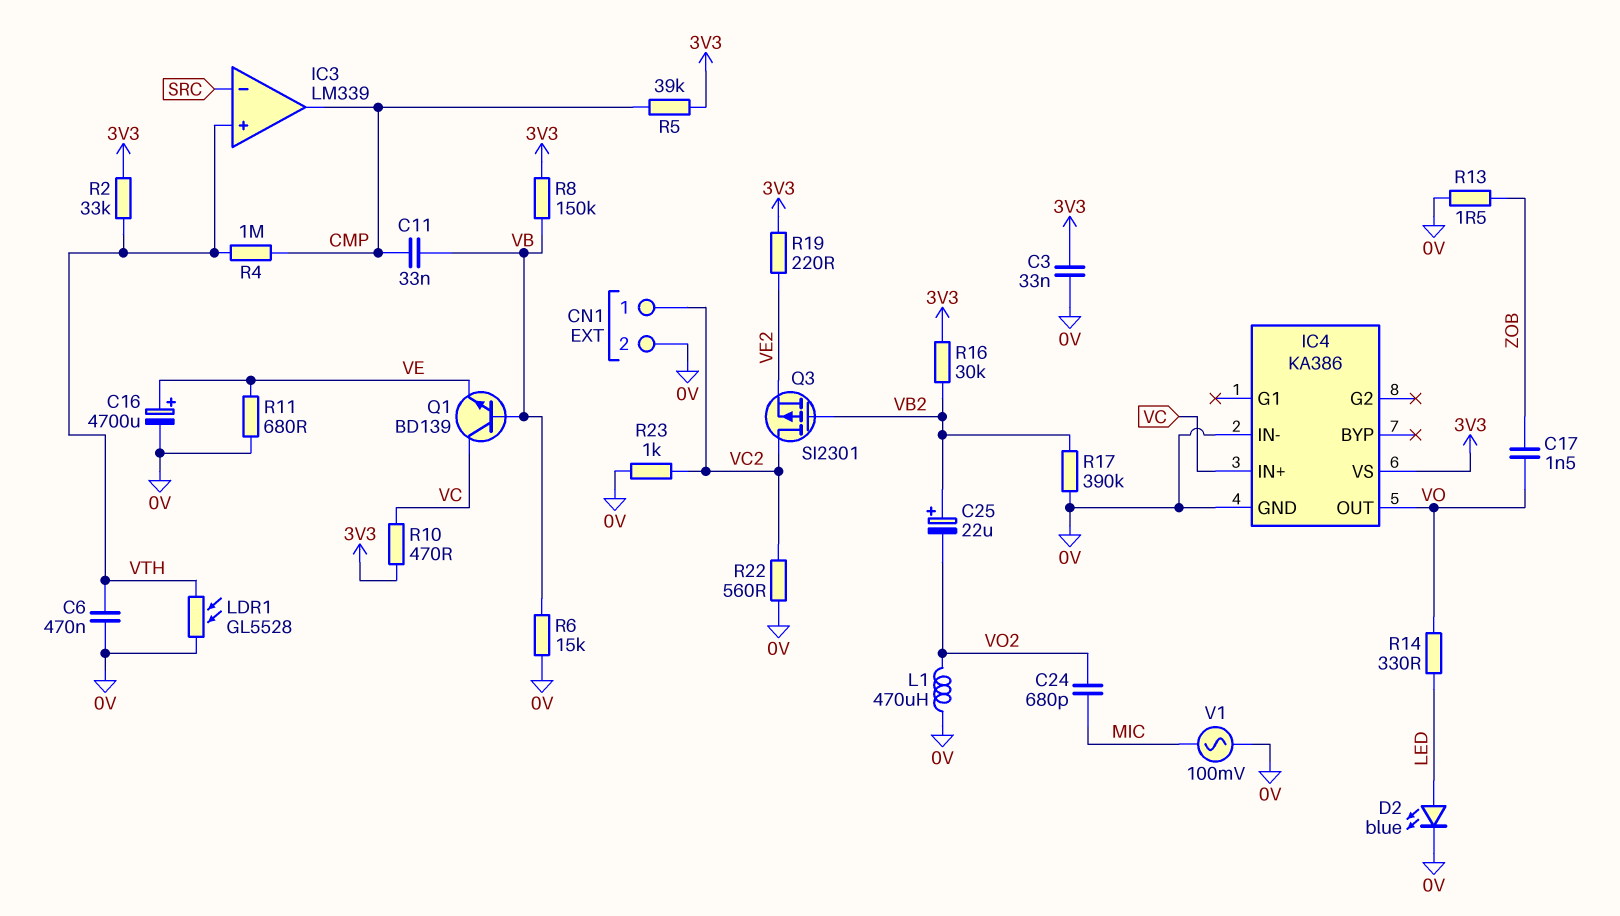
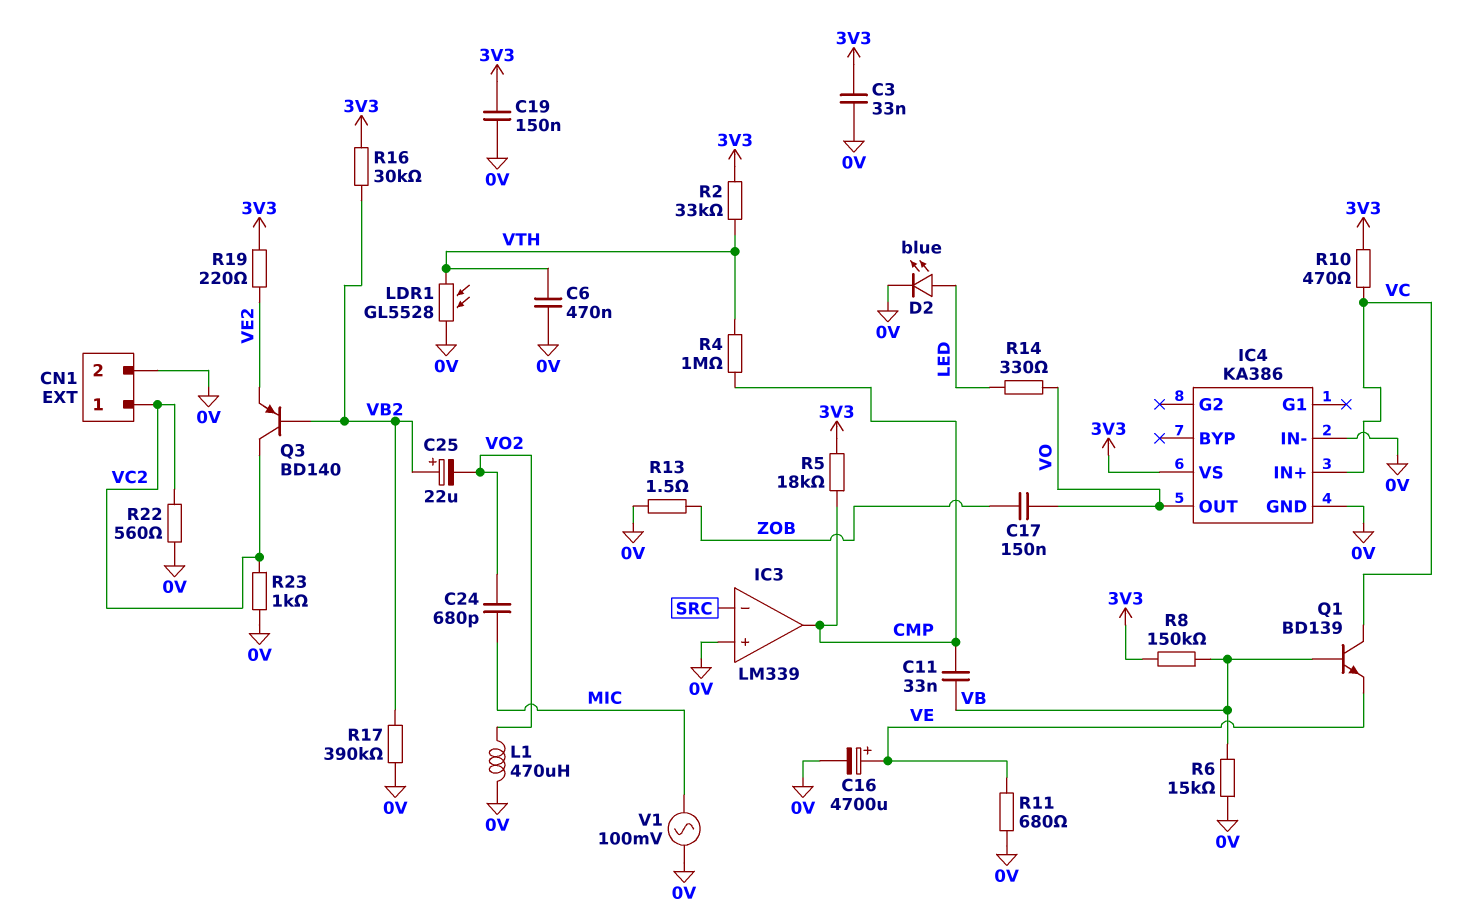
C17: 1.5nF (VO, ZOB) -> 150nF (VO, ZOB)
C19: none -> 150nF (0V, 3V3)
IC3 pin in+: VTH -> 0V
Q3: PMOS SI2301 (G VB2, D VC2, S VE2) -> PNP BD140 (B VB2, C VC2, E VE2)
R5: 39k (3V3, CMP) -> 18k (3V3, CMP)

